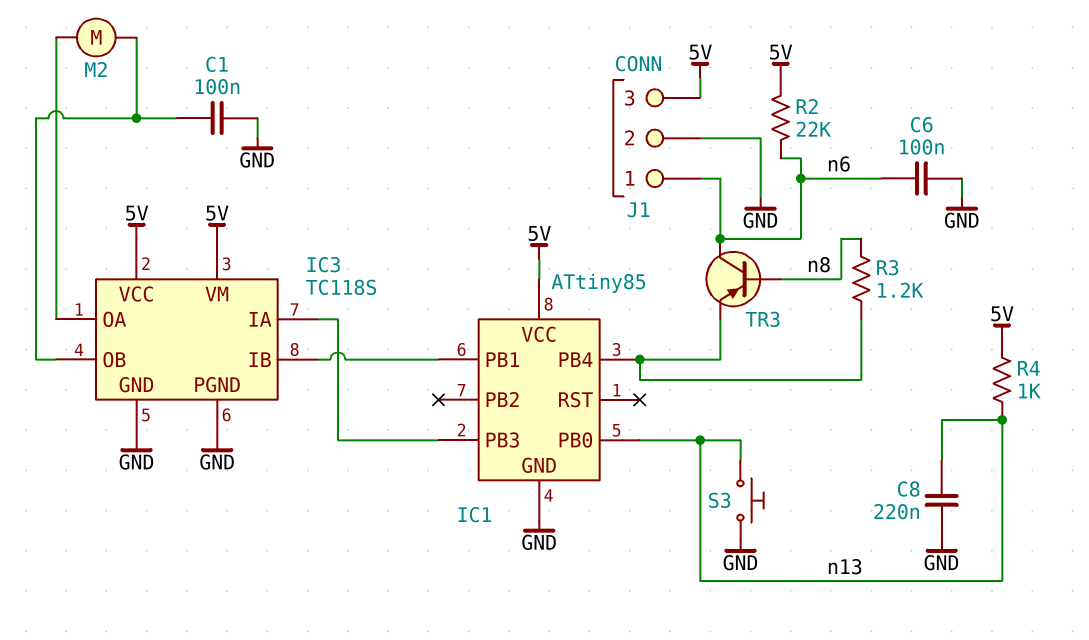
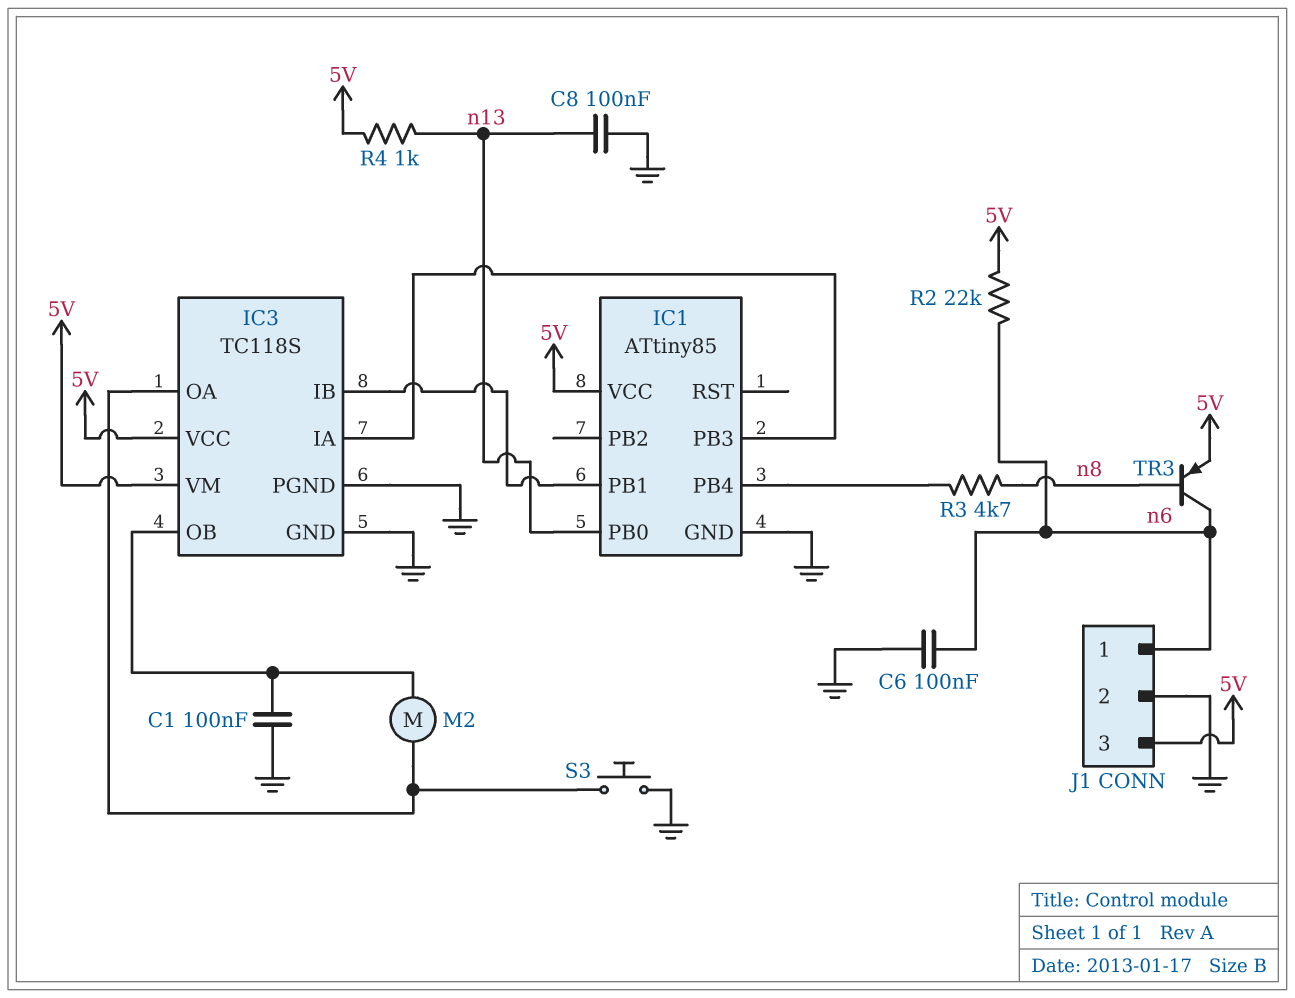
C8: 220nF (GND, n13) -> 100nF (GND, n13)
R3: 1.2k (IC1/PB4, n8) -> 4.7k (IC1/PB4, n8)
S3: button (GND, n13) -> button (GND, IC3/OA)
TR3: PNP (B n8, C n6, E IC1/PB4) -> PNP (B n8, C n6, E 5V)

